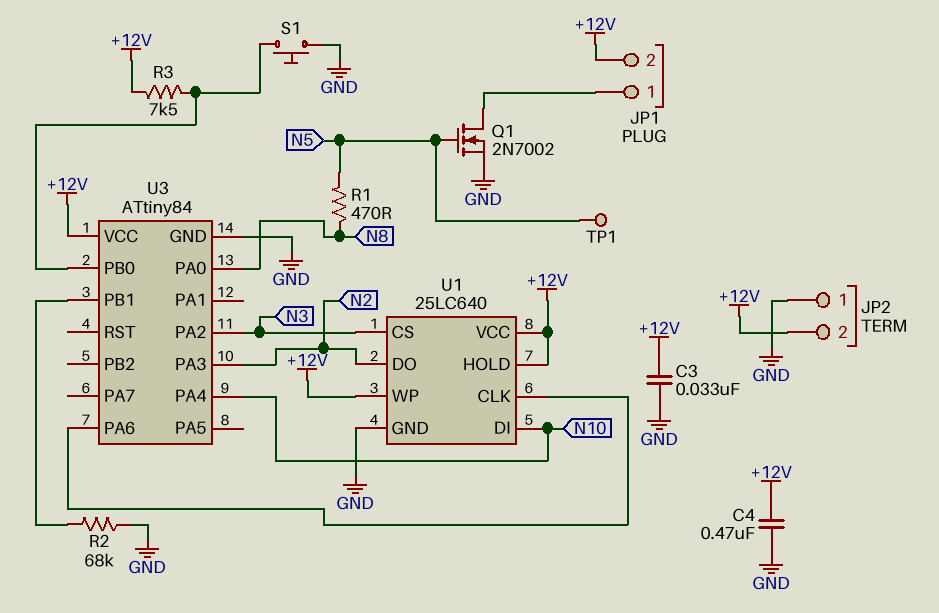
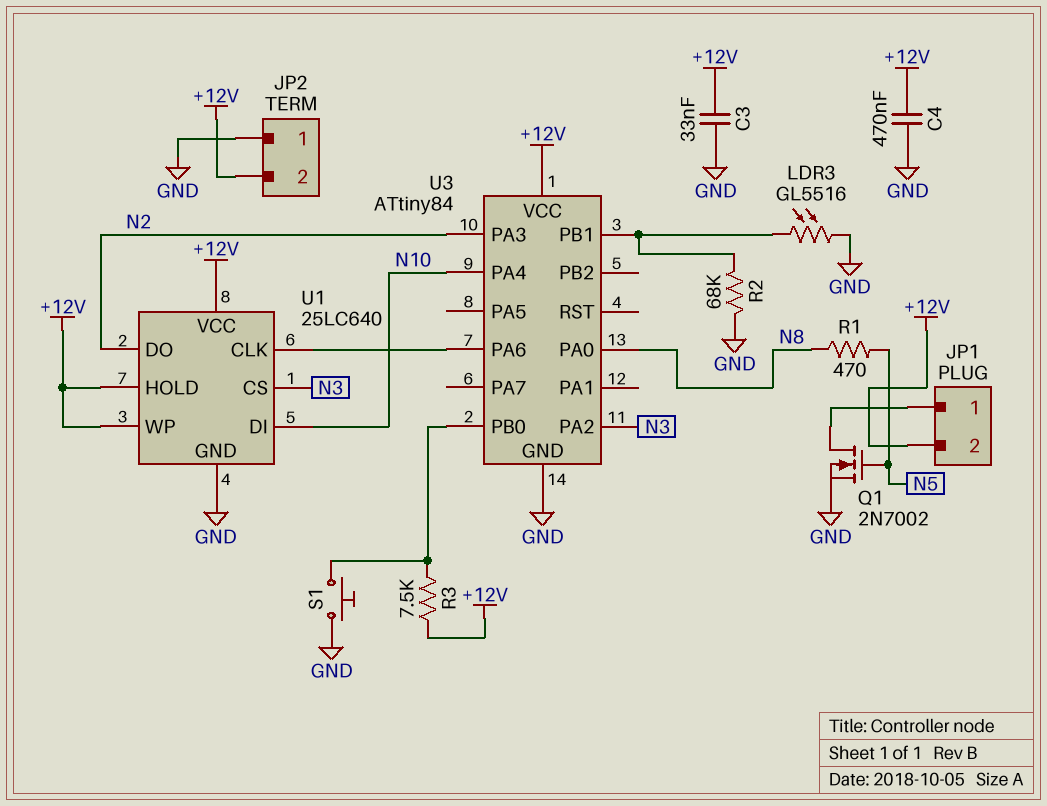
LDR3: none -> GL5516 (GND, U3/PB1)
TP1: test point (N5) -> none

